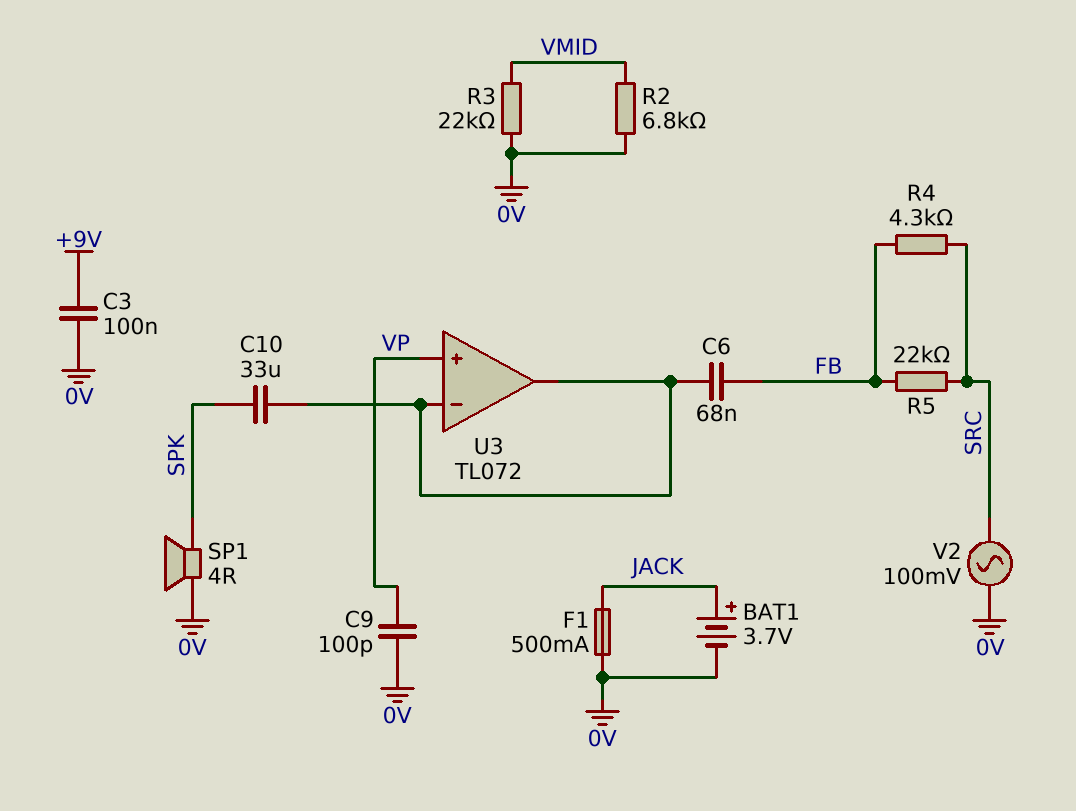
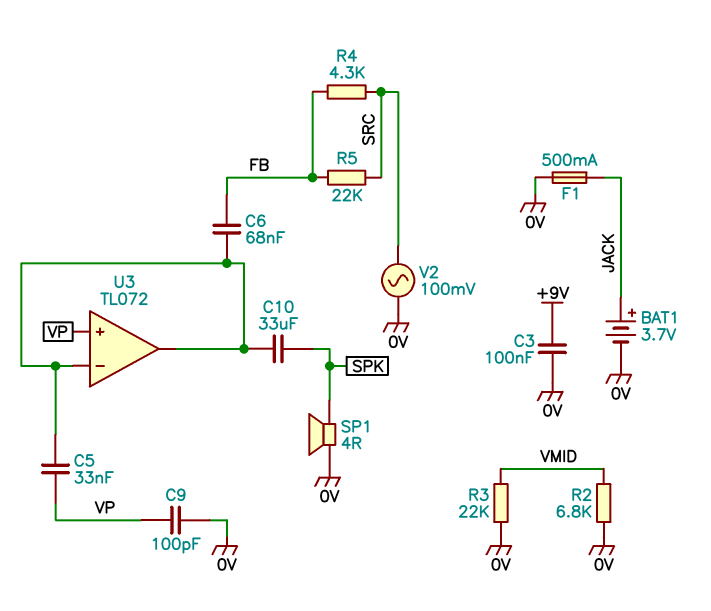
C5: none -> 33nF (U3/in-, VP)

